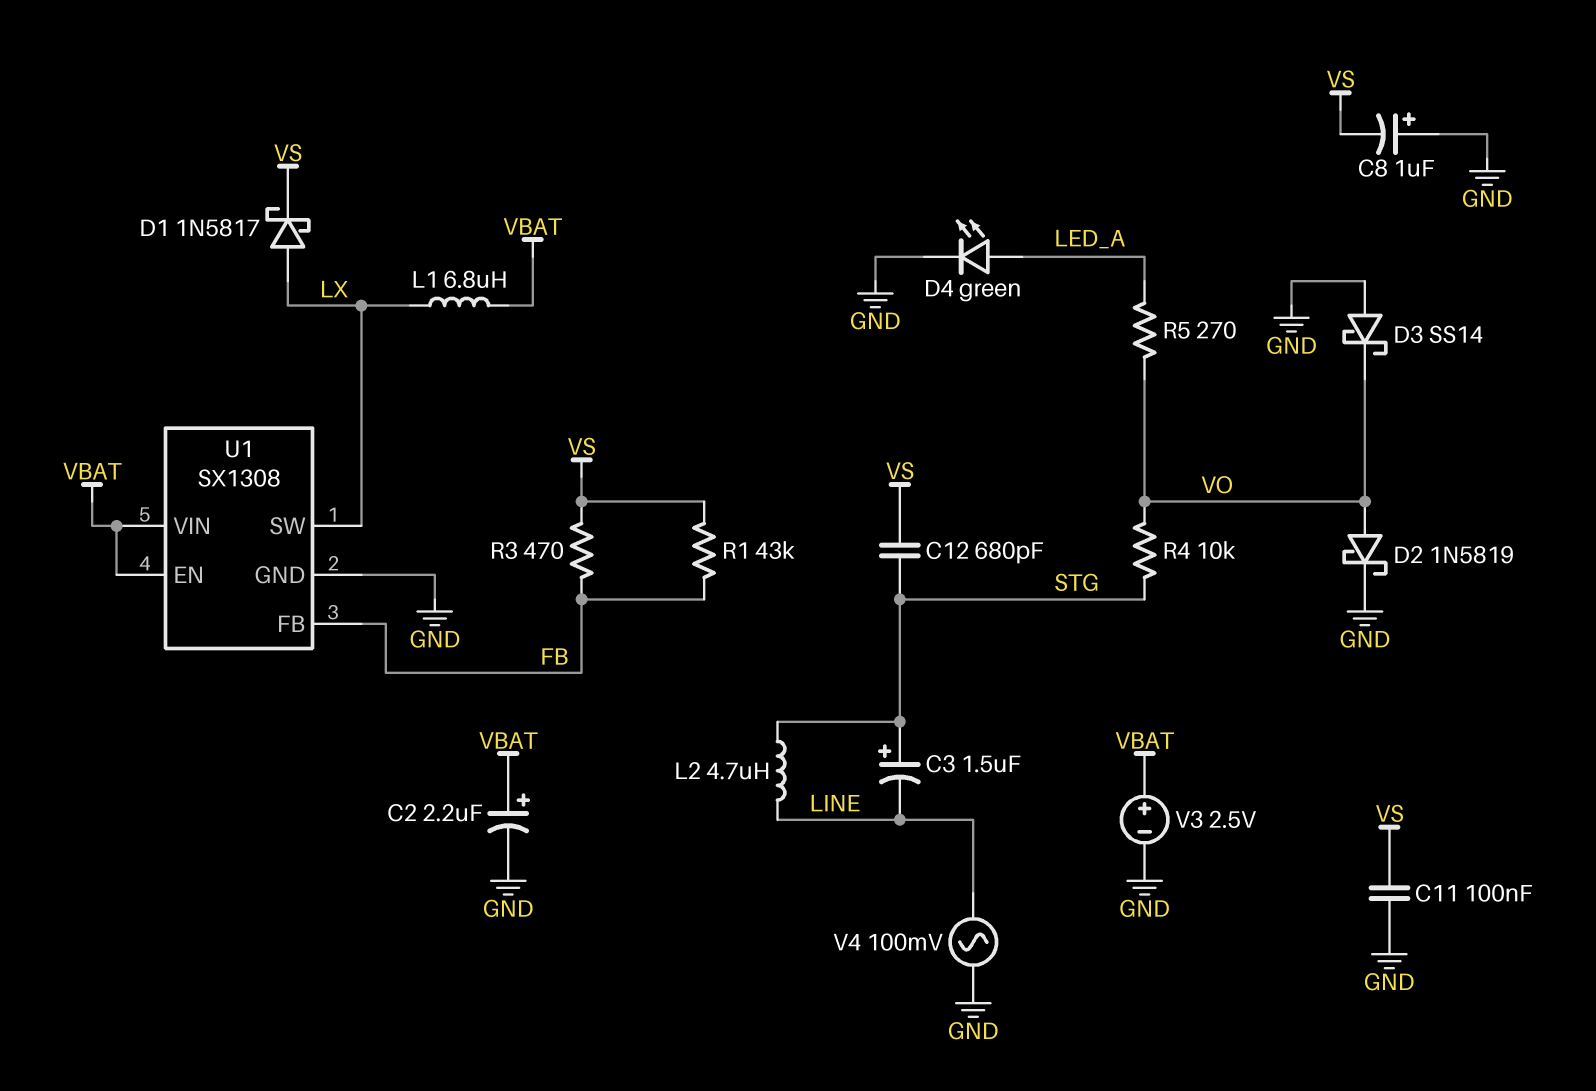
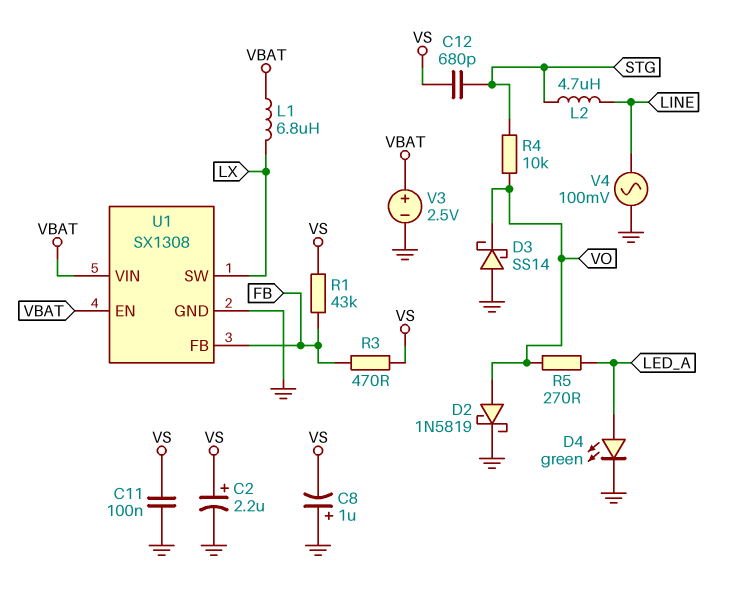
C2: 2.2uF (plus VBAT, minus GND) -> 2.2uF (plus VS, minus GND)
C3: 1.5uF (plus STG, minus LINE) -> none
D1: schottky 1N5817 (A LX, K VS) -> none

